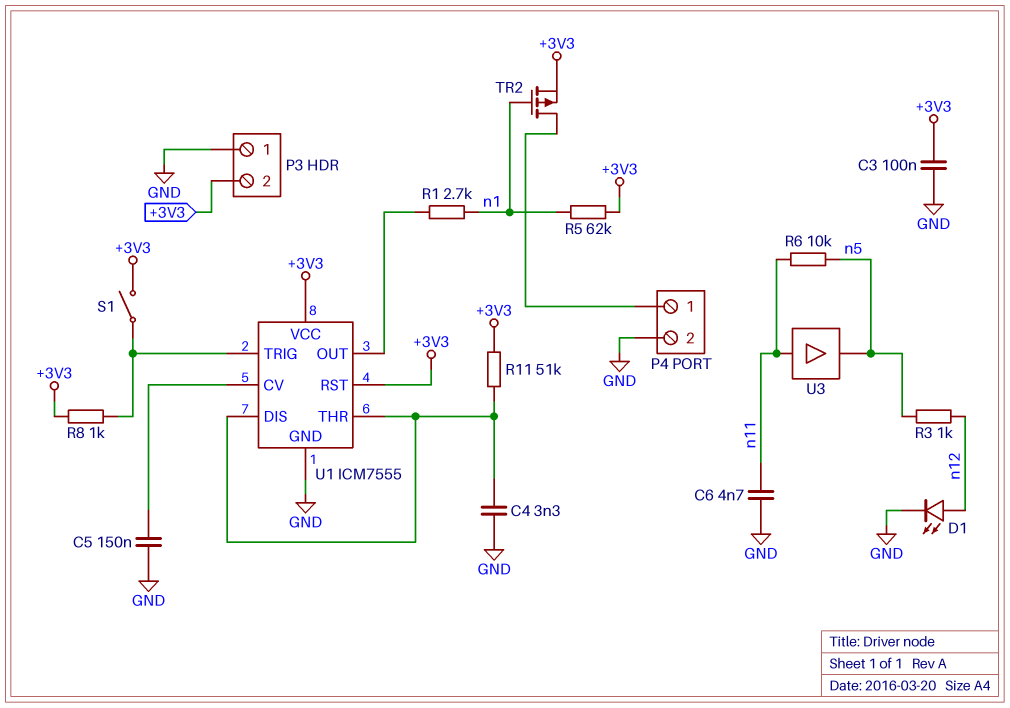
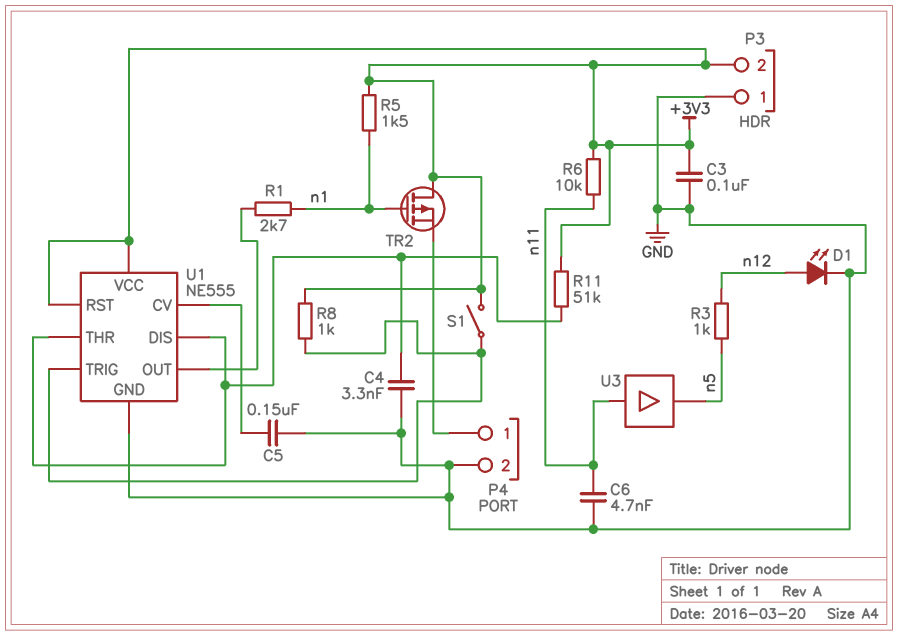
R5: 62k (+3V3, n1) -> 1.5k (+3V3, n1)
R6: 10k (n5, n11) -> 10k (+3V3, n11)
TR2: PMOS (G n1, D P4/1, S +3V3) -> PMOS (G n1, D +3V3, S P4/1)
U1: ICM7555 -> NE555

